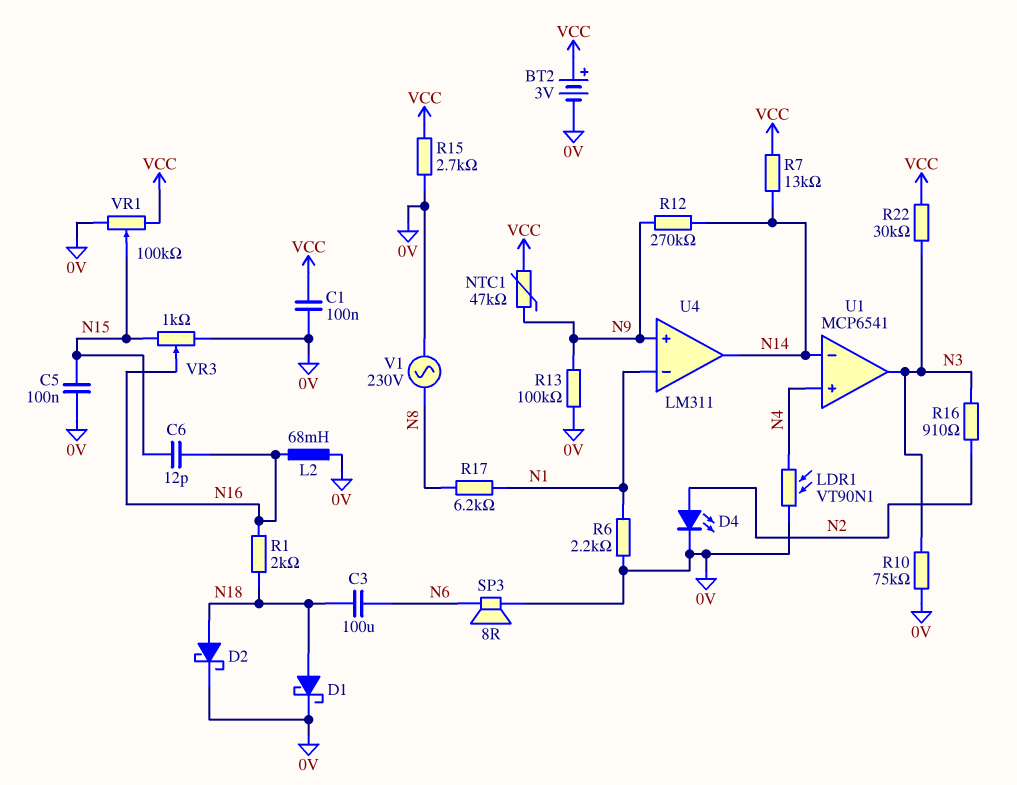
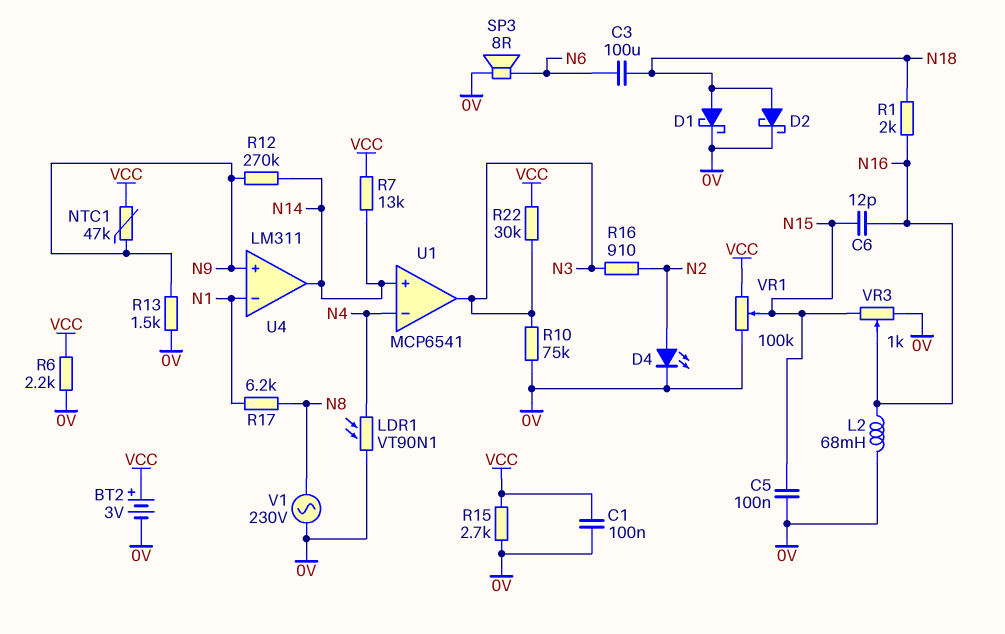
R6: 2.2k (0V, N1) -> 2.2k (0V, VCC)
R13: 100k (0V, N9) -> 1.5k (0V, N9)
U1 pin in+: N4 -> N14
U1 pin in-: N14 -> N4

